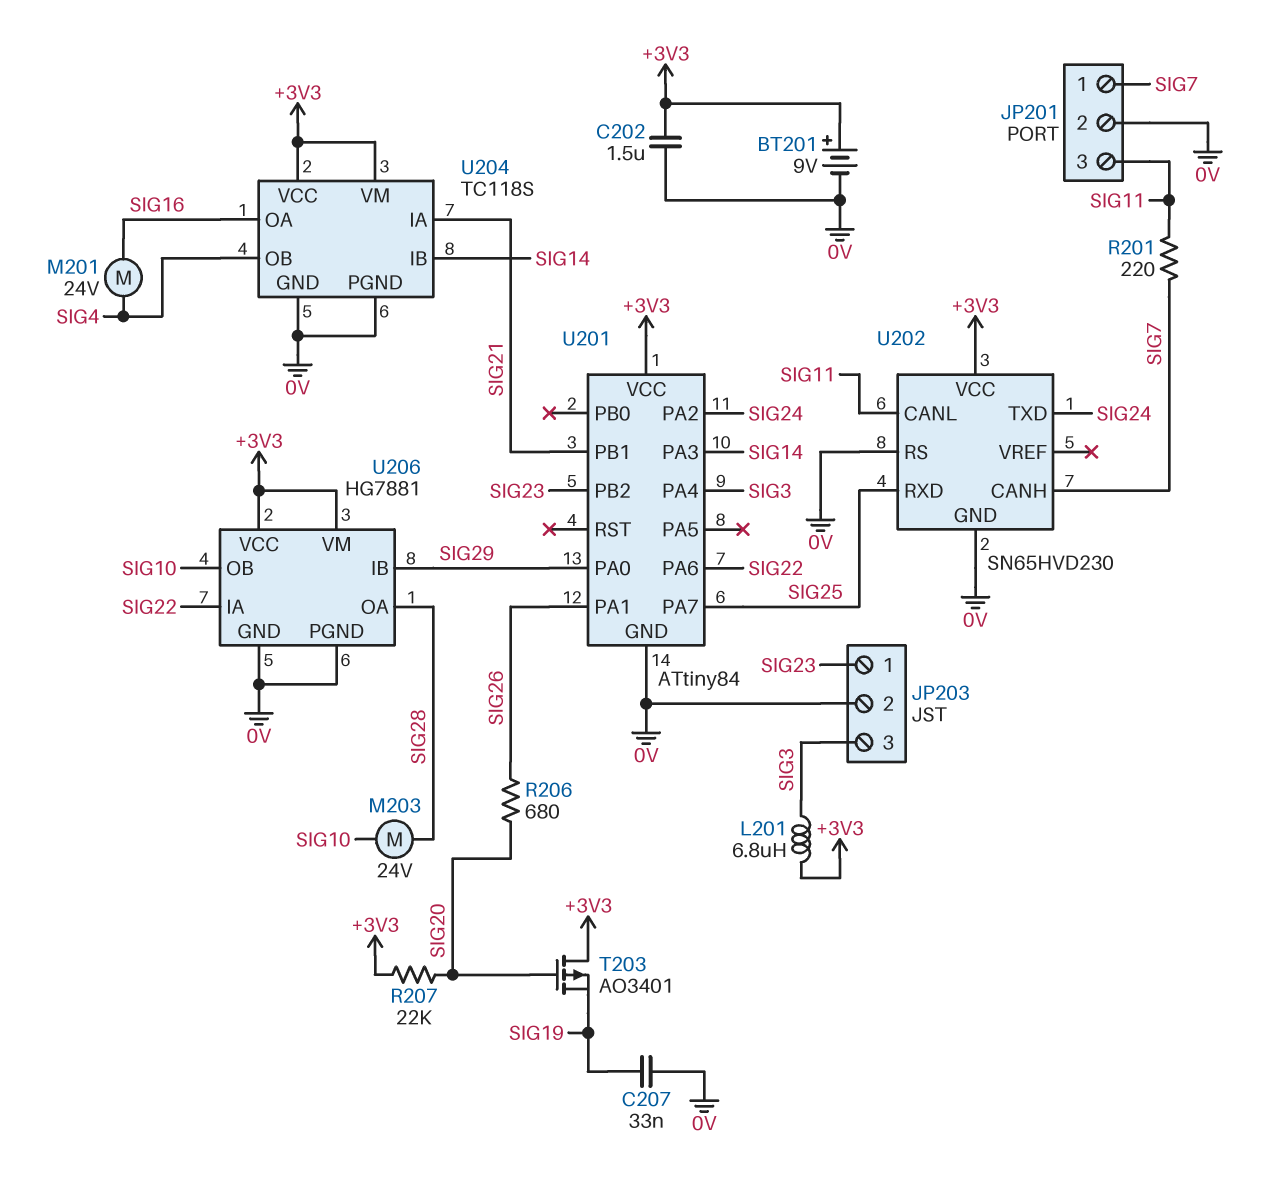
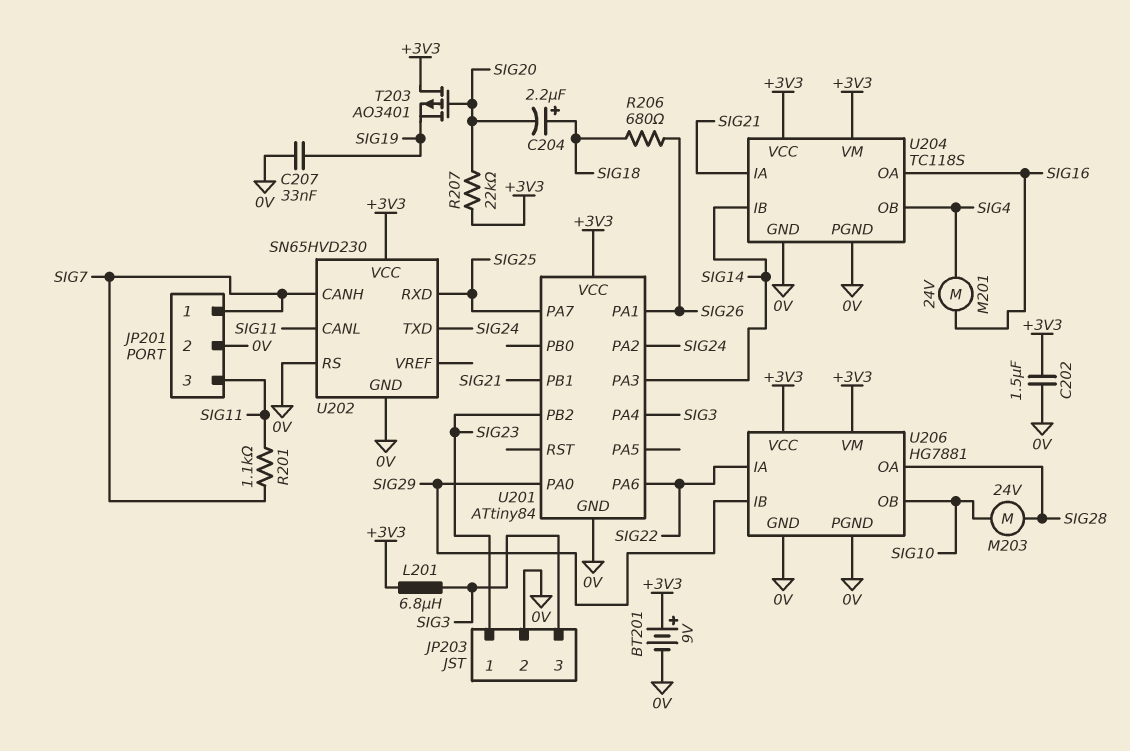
C204: none -> 2.2uF (plus SIG18, minus SIG20)
R201: 220 (SIG7, SIG11) -> 1.1k (SIG7, SIG11)
R206: 680 (SIG20, SIG26) -> 680 (SIG18, SIG26)

